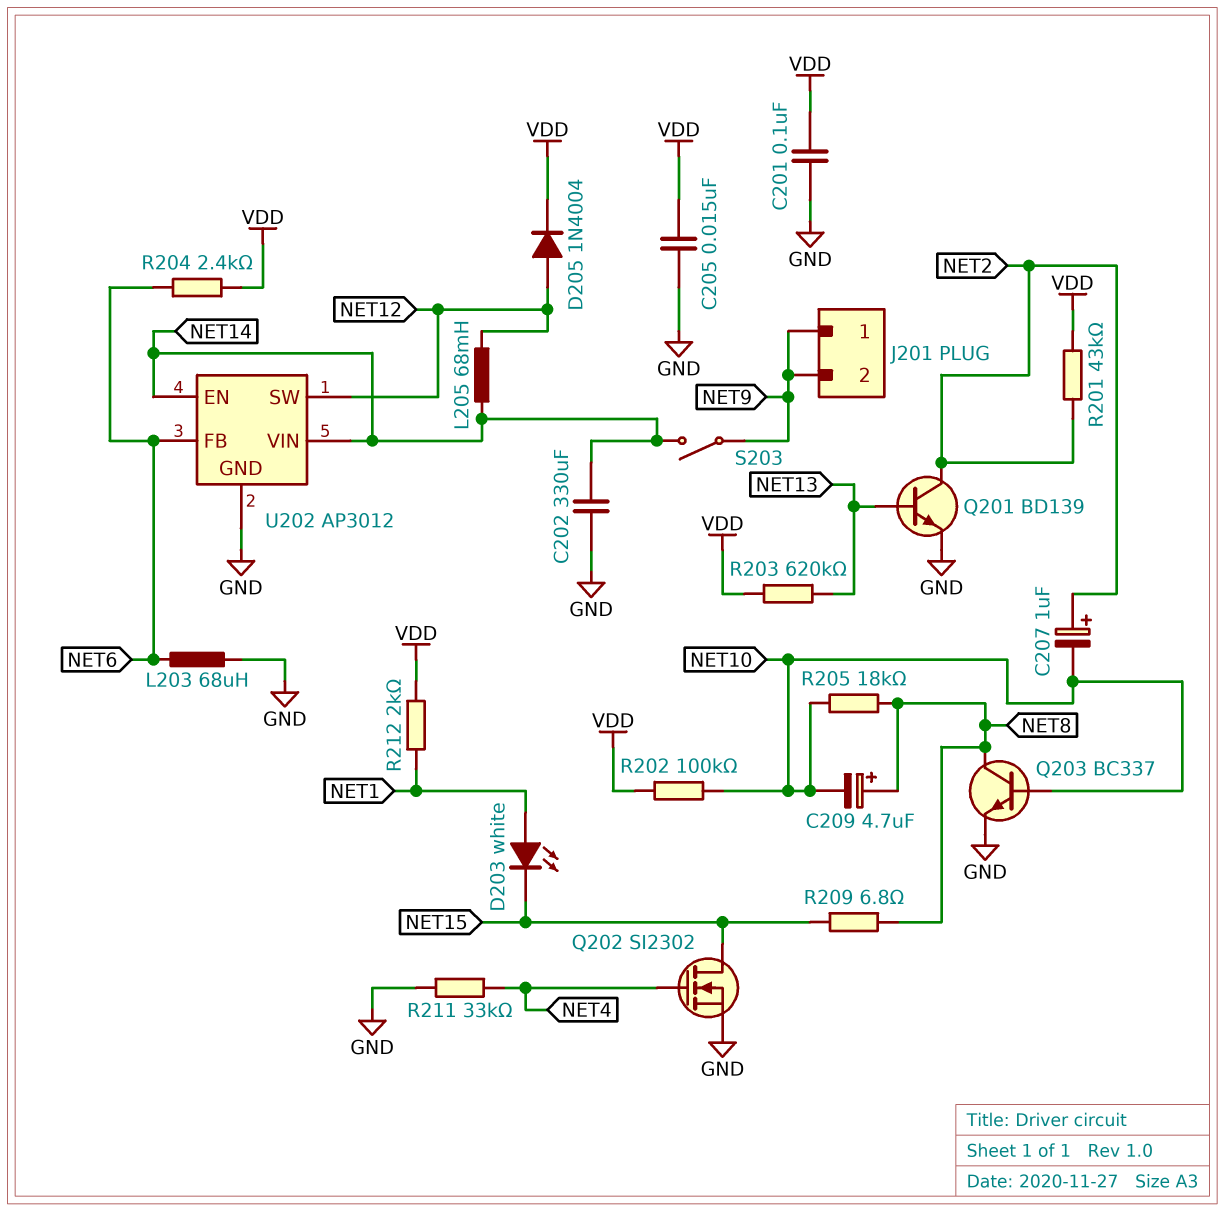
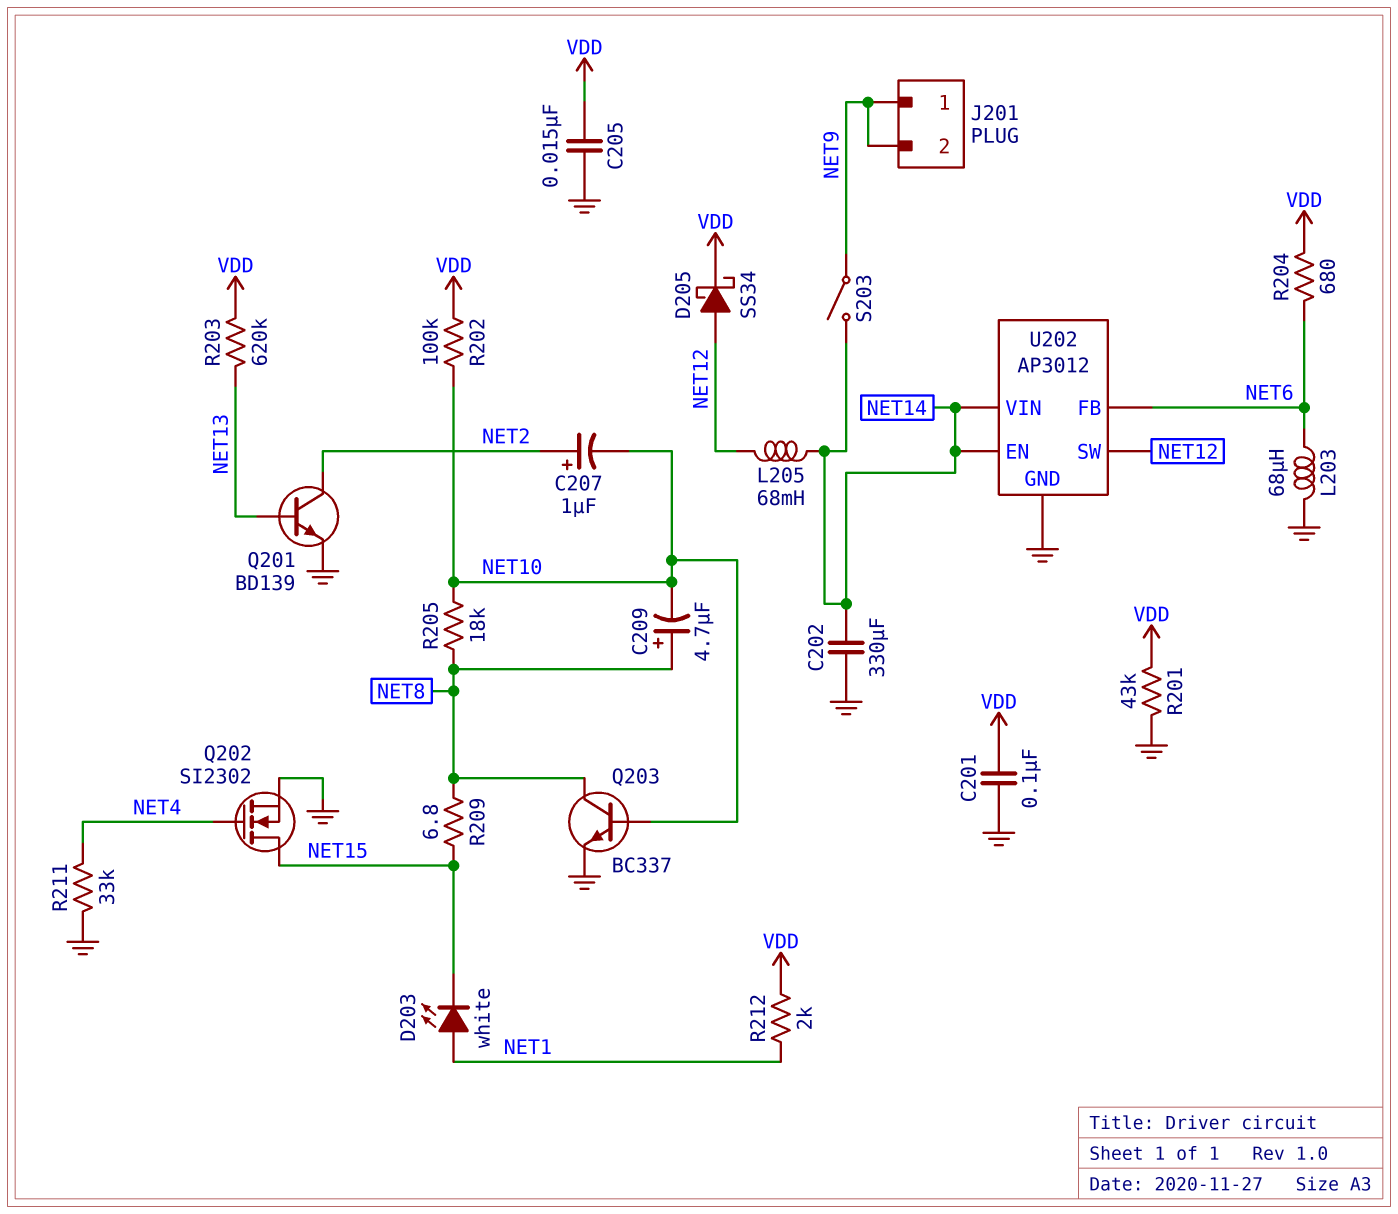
D205: diode 1N4004 (A NET12, K VDD) -> schottky SS34 (A NET12, K VDD)
R201: 43k (NET2, VDD) -> 43k (GND, VDD)
R204: 2.4k (NET6, VDD) -> 680 (NET6, VDD)

